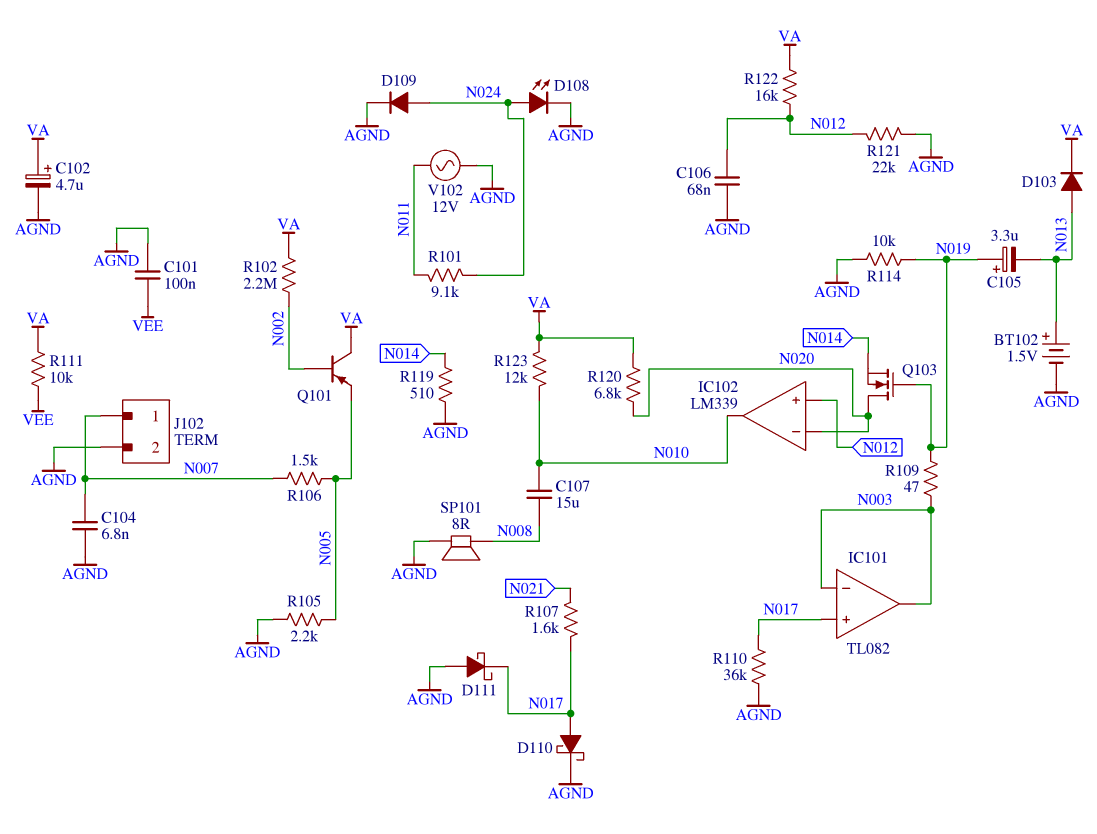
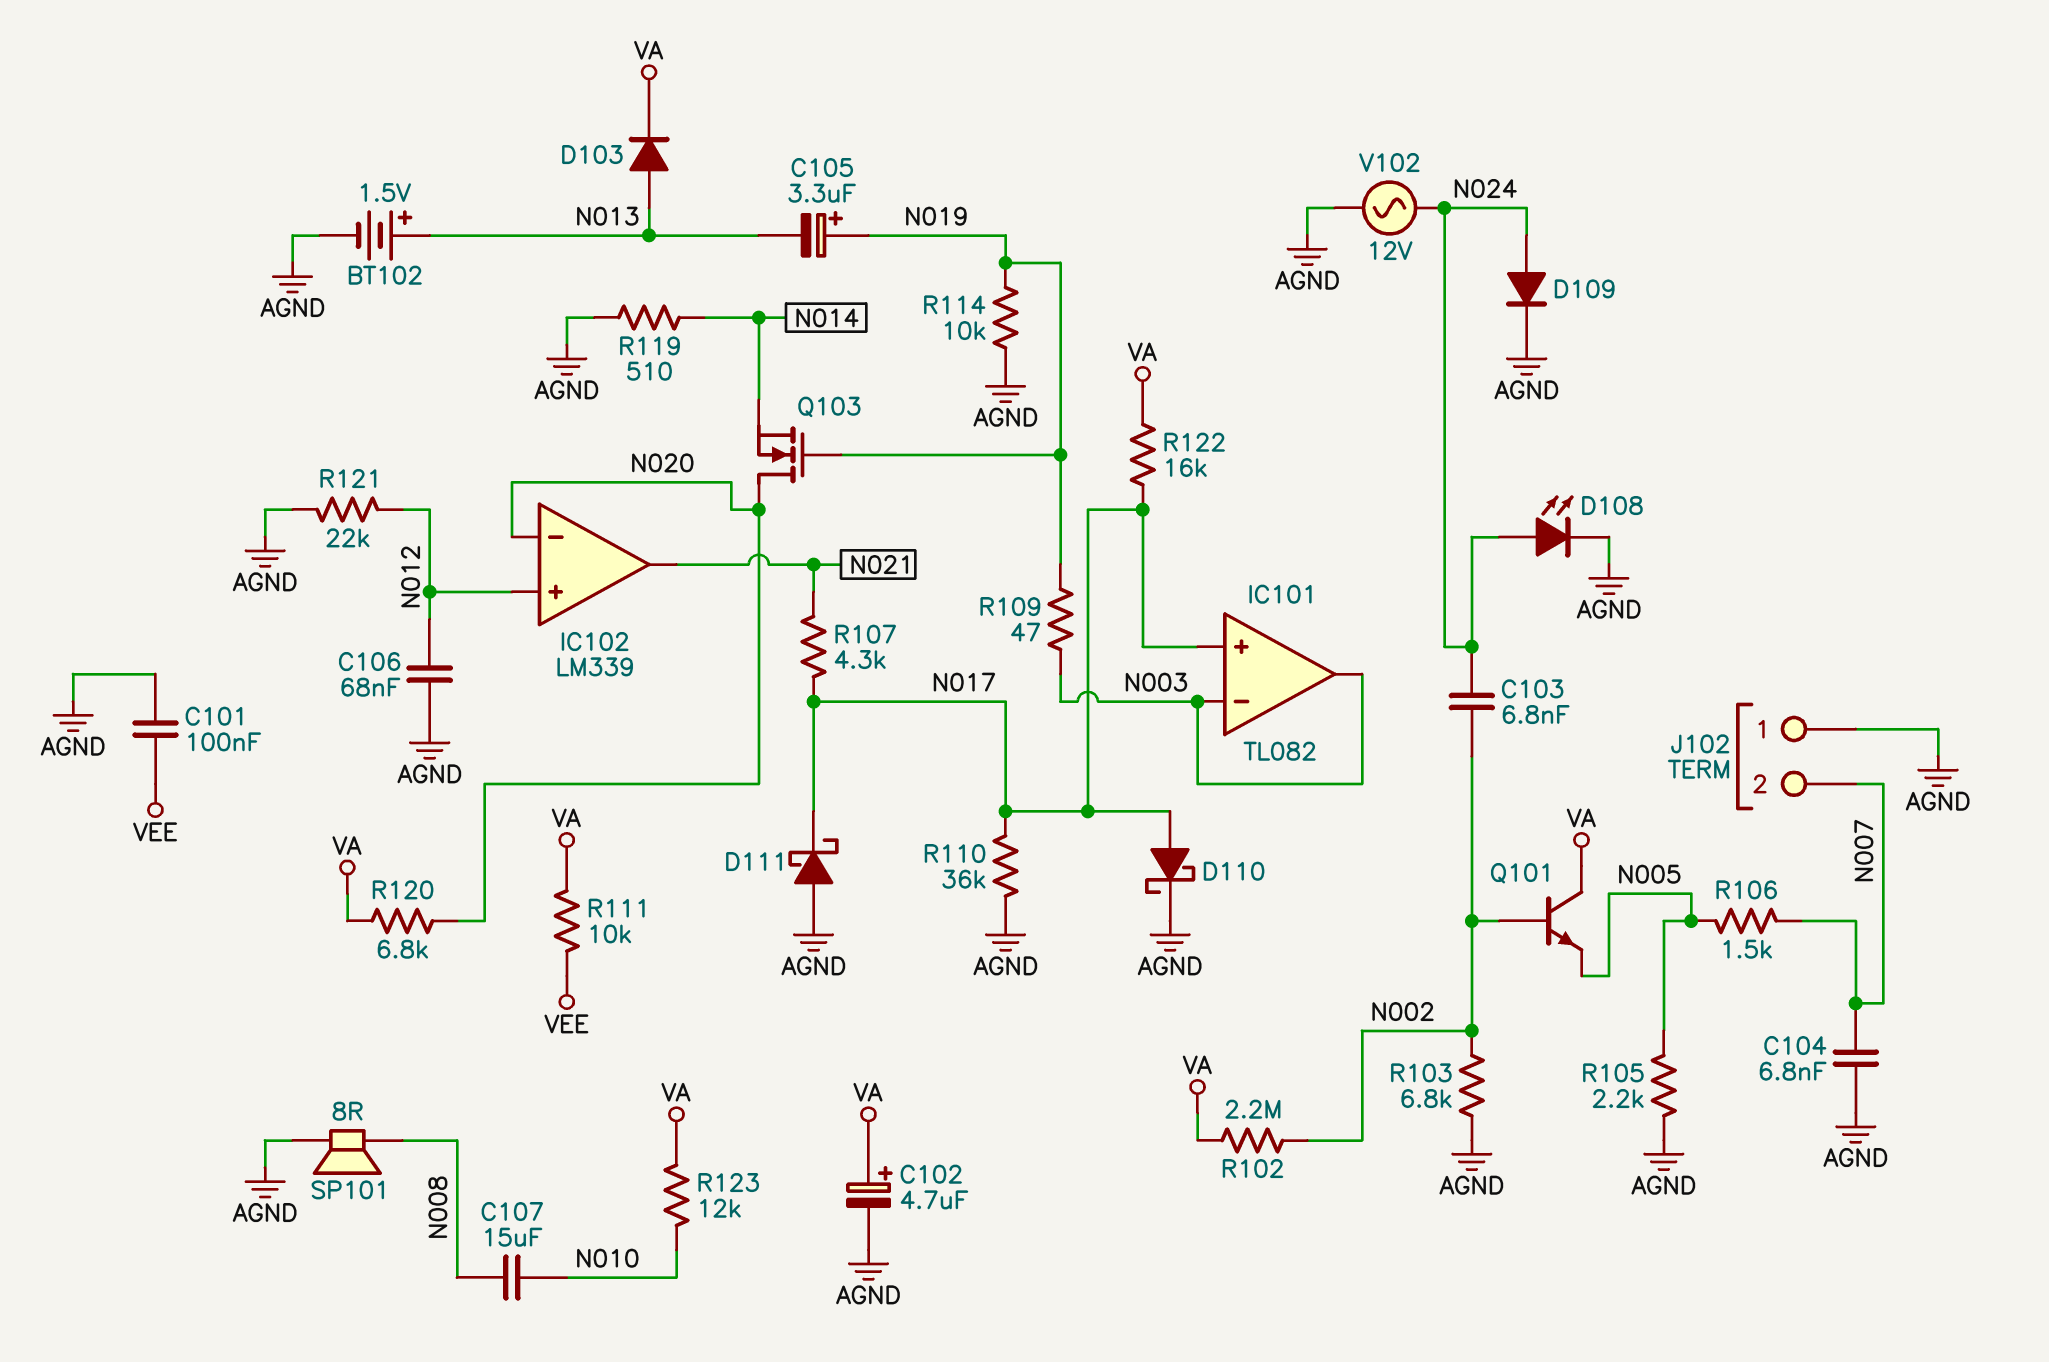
C103: none -> 6.8nF (N002, N024)
IC102 pin out: N010 -> N021
J102 pin 1: N007 -> AGND
J102 pin 2: AGND -> N007
Q101: PNP (B N002, C VA, E N005) -> NPN (B N002, C VA, E N005)
R101: 9.1k (N011, N024) -> none
R103: none -> 6.8k (AGND, N002)
R107: 1.6k (N017, N021) -> 4.3k (N017, N021)
R122: 16k (N012, VA) -> 16k (N017, VA)
V102: AC 12V (AGND, N011) -> AC 12V (AGND, N024)

